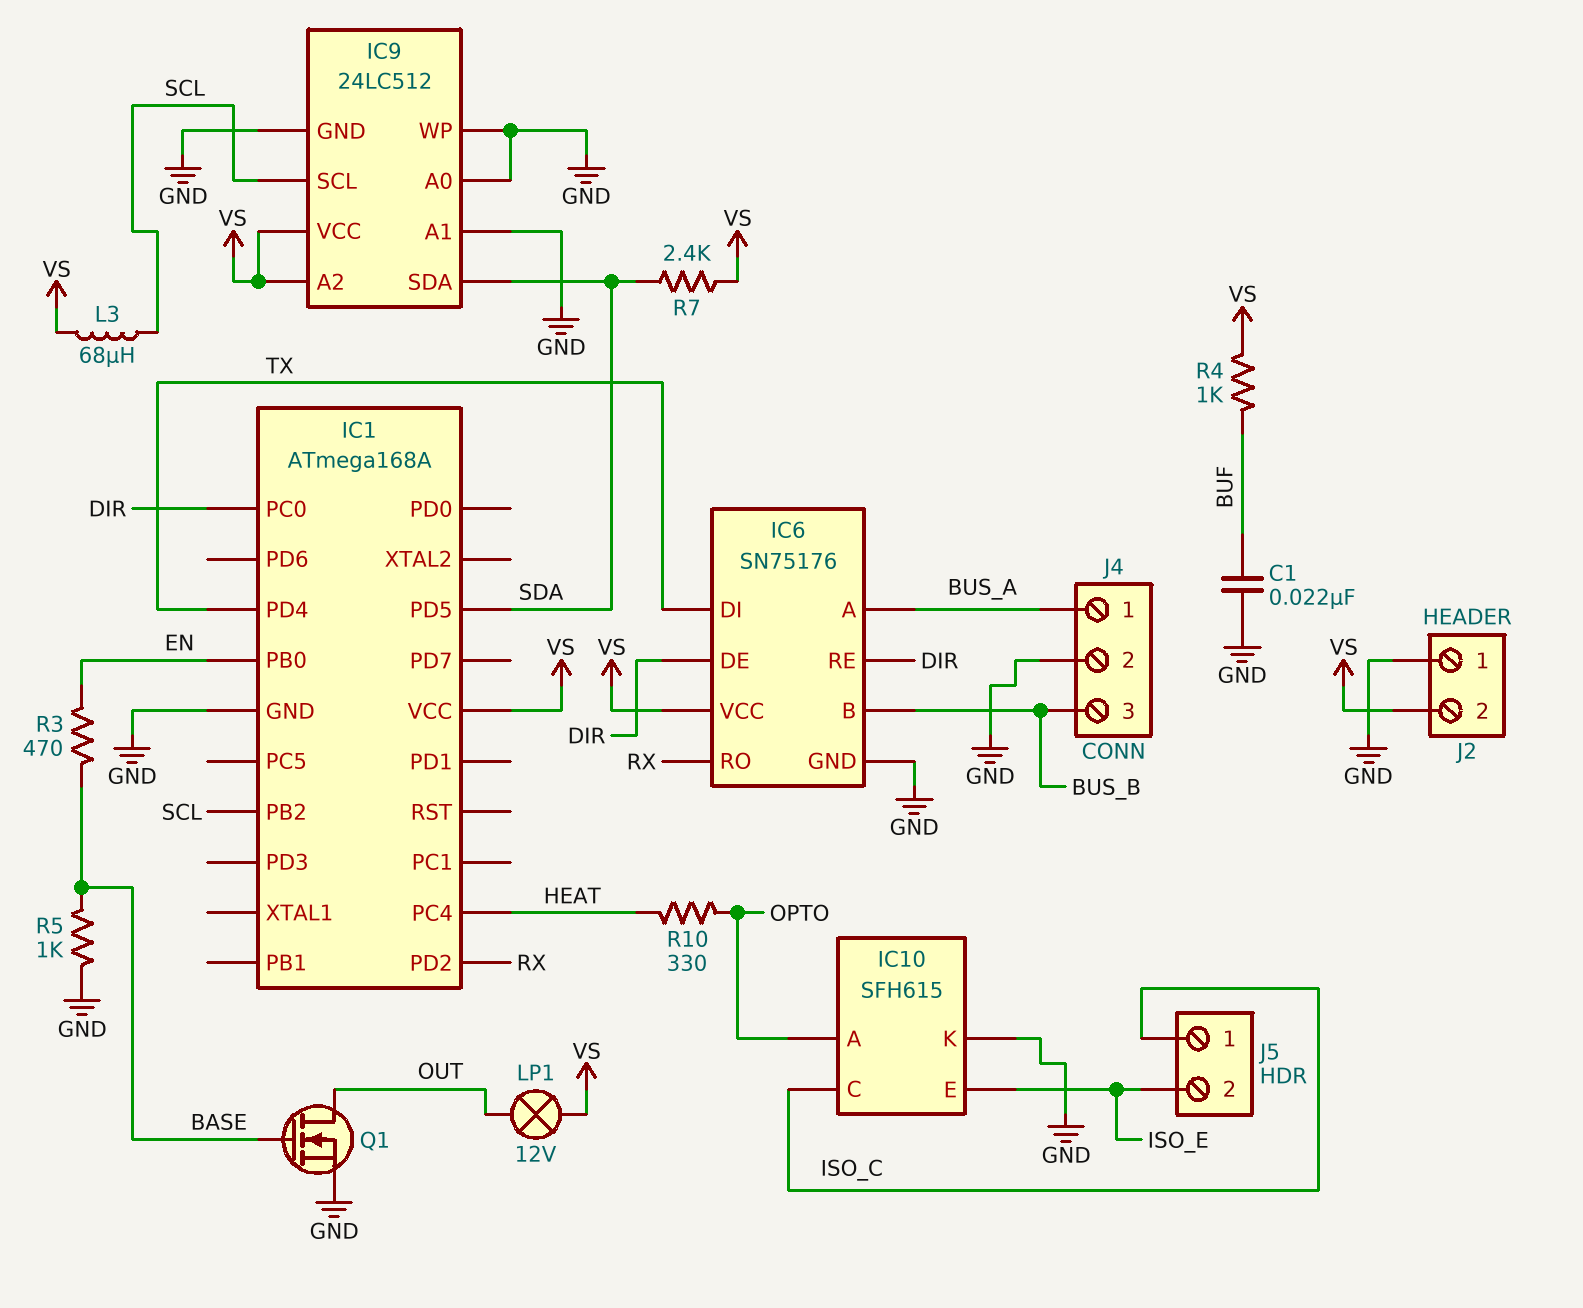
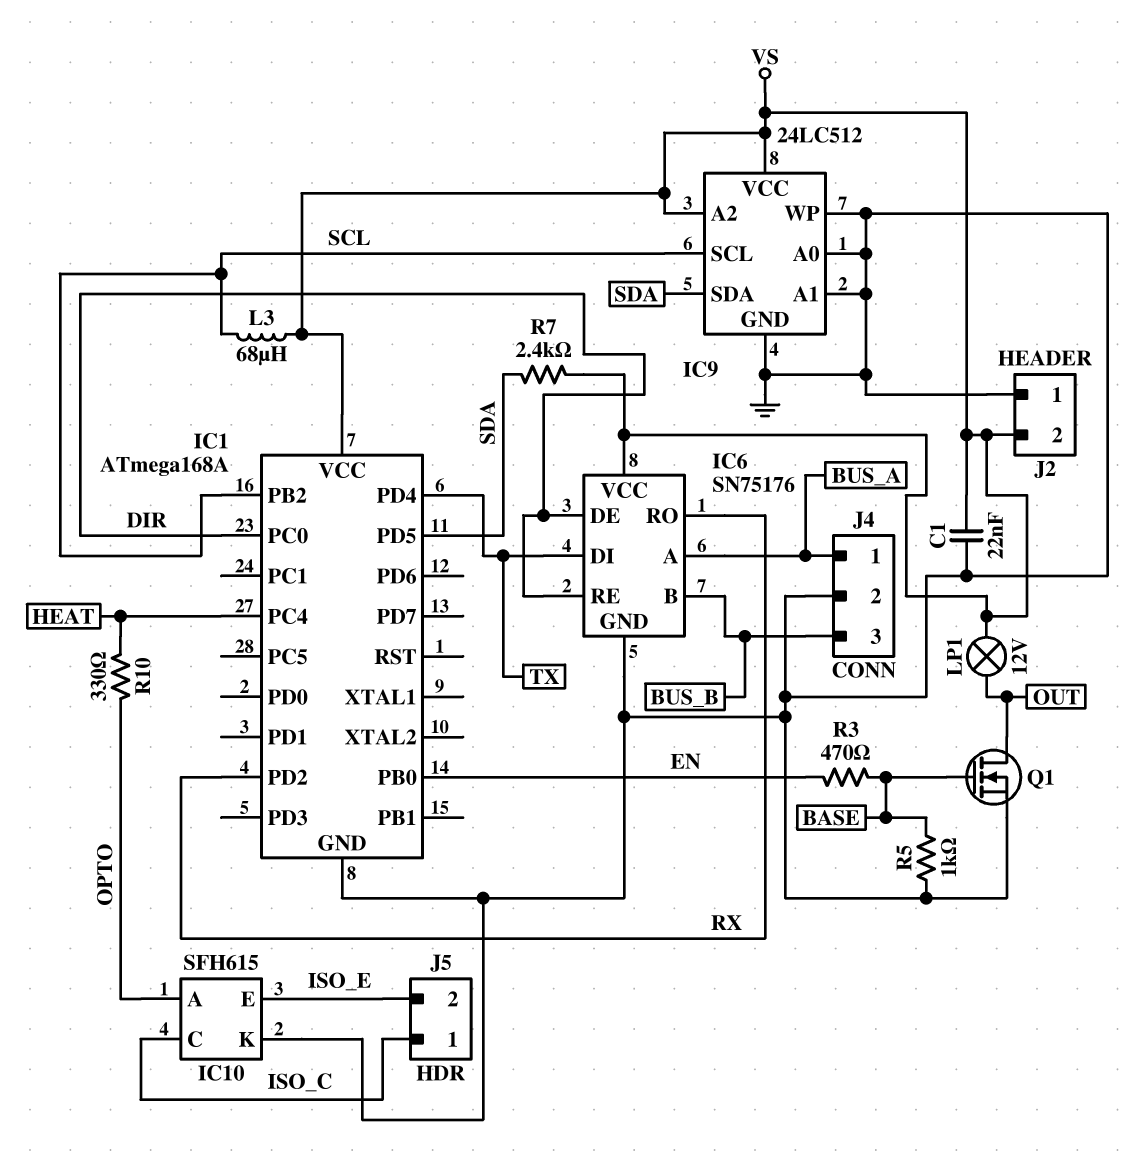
C1: 22nF (BUF, GND) -> 22nF (GND, VS)
R4: 1k (BUF, VS) -> none

